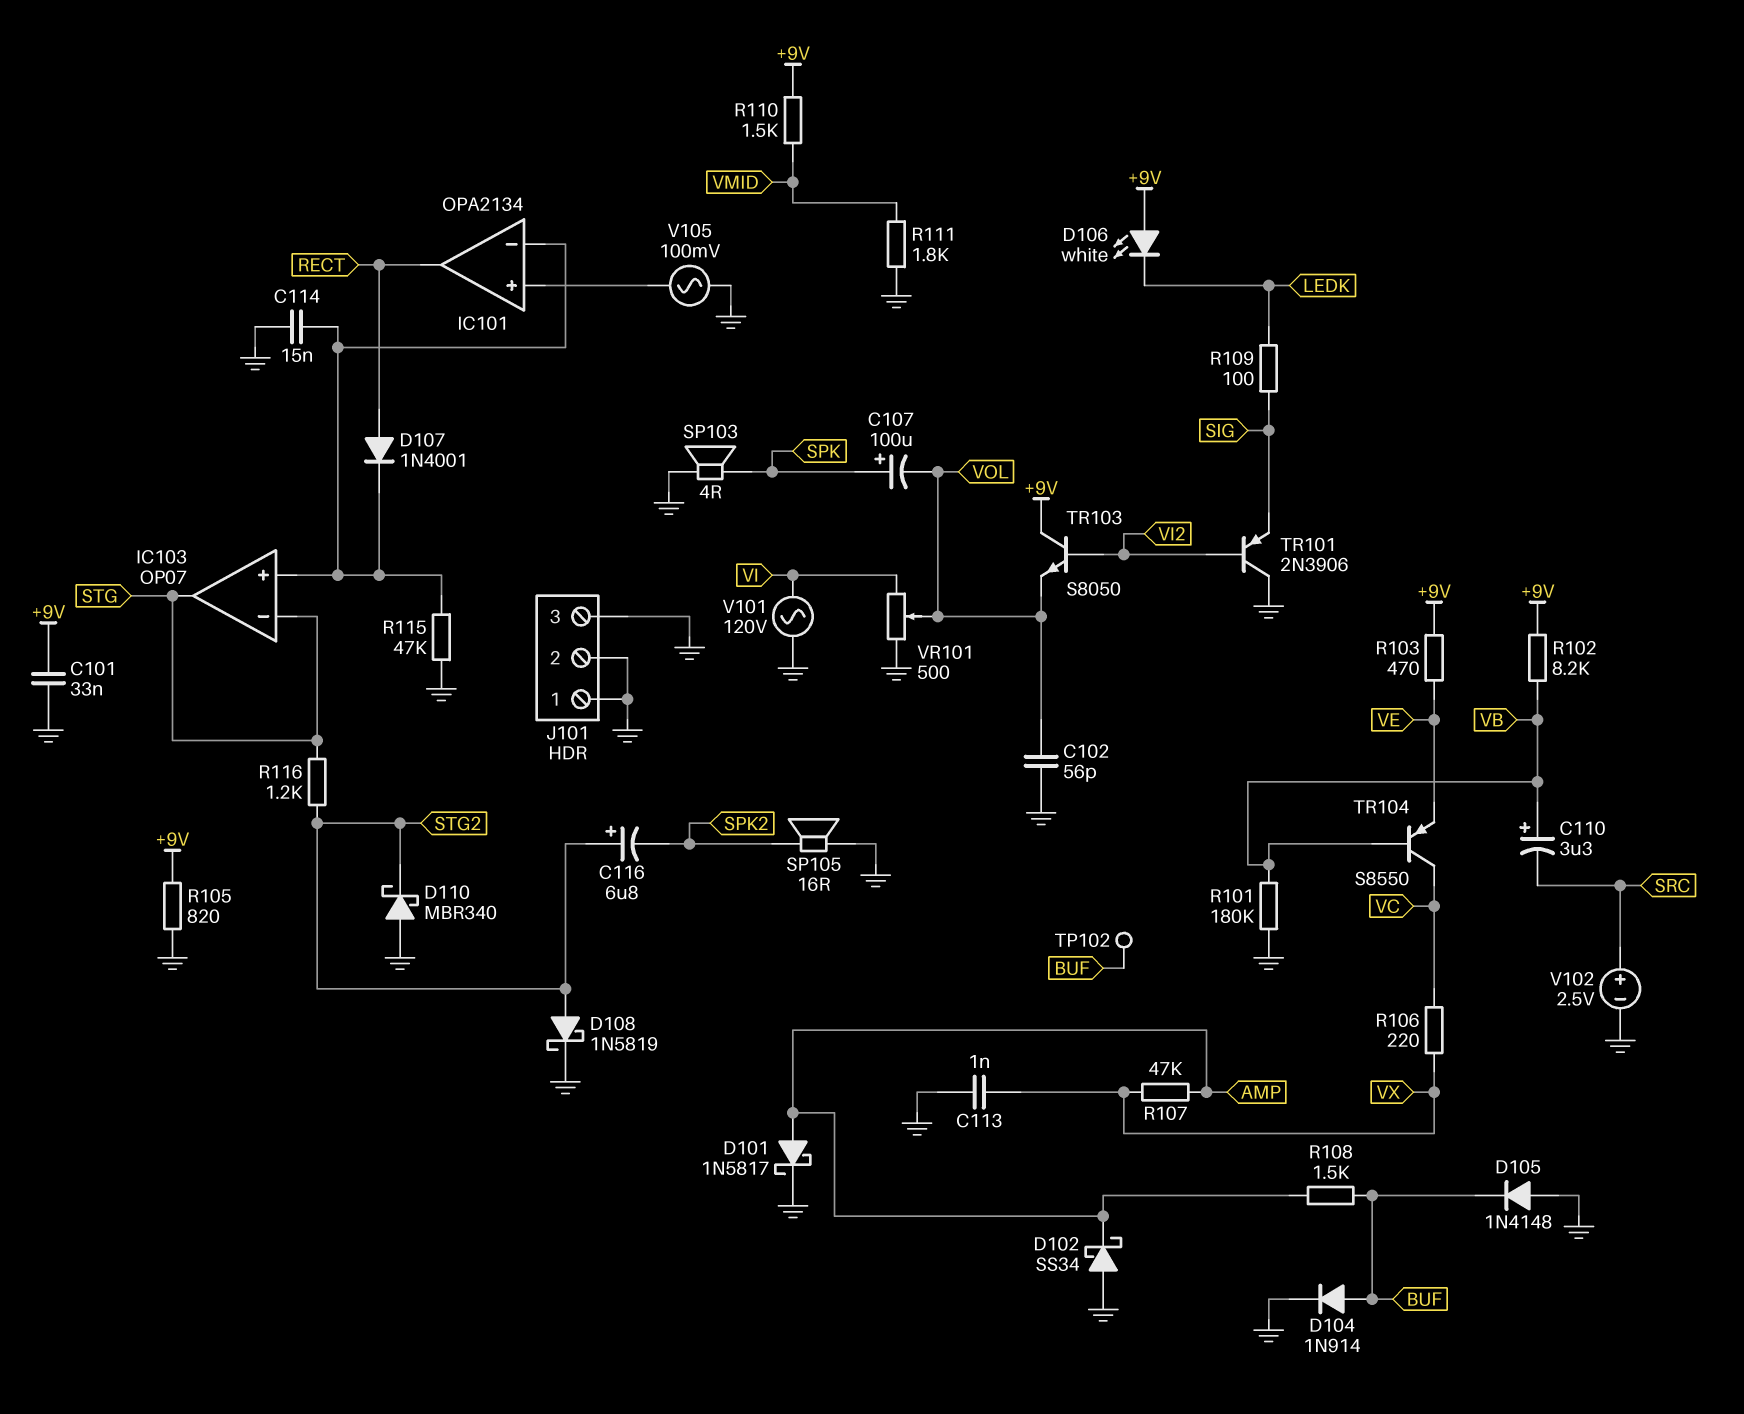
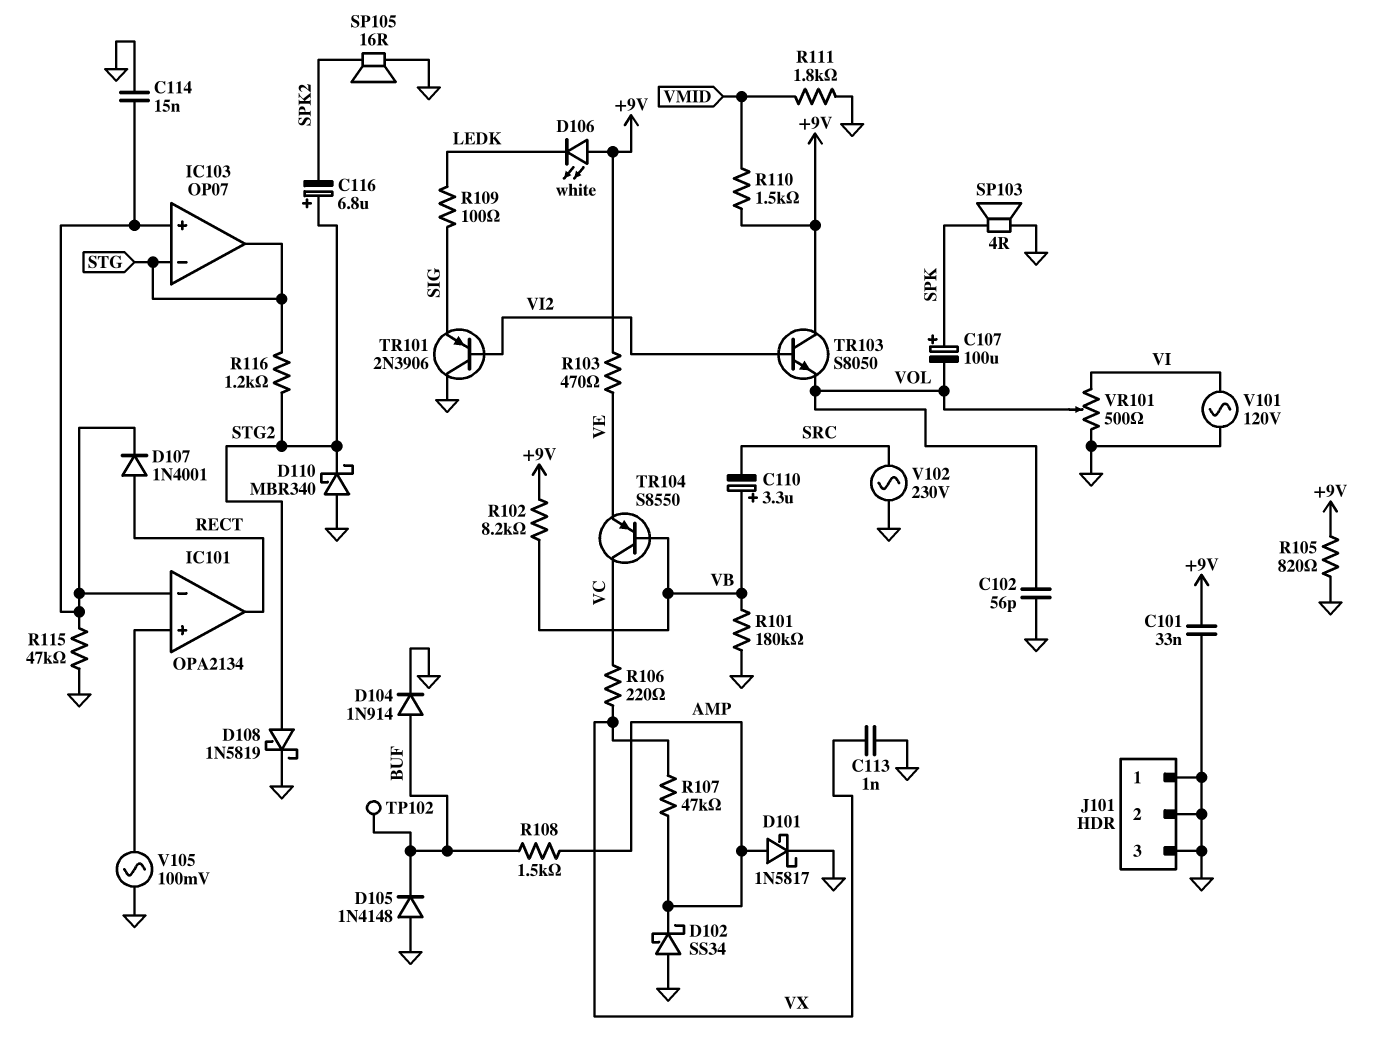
V102: 2.5V (plus SRC, minus GND) -> AC 230V (GND, SRC)

